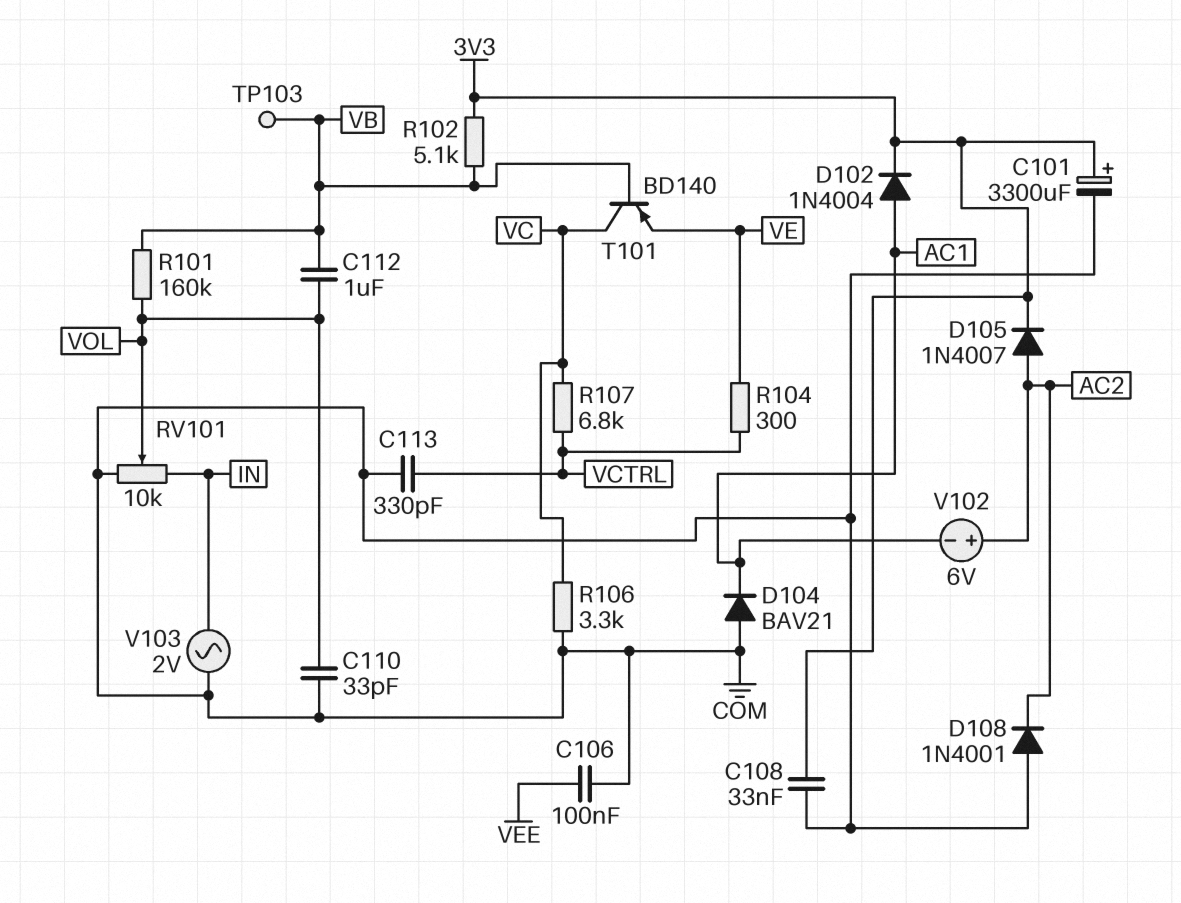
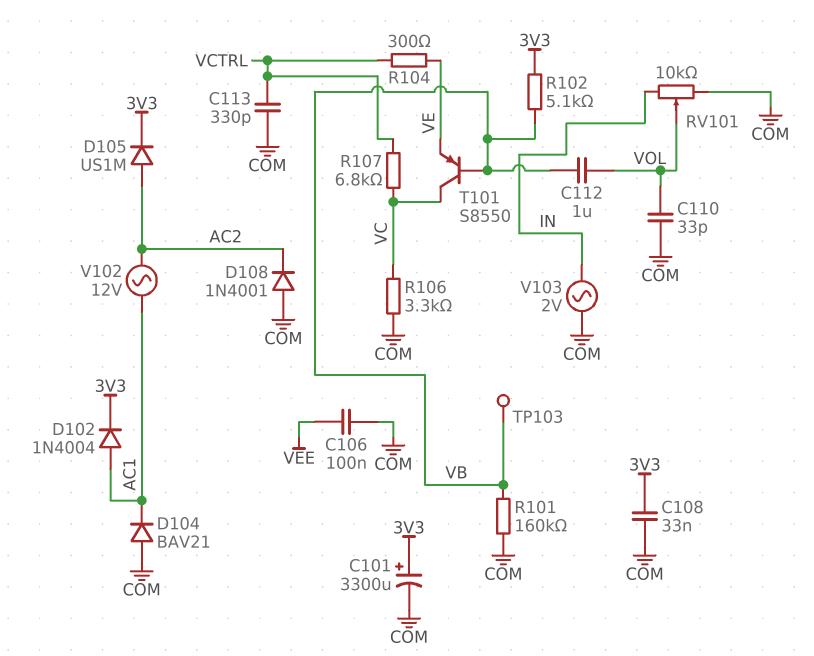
D105: diode 1N4007 (A AC2, K 3V3) -> diode US1M (A AC2, K 3V3)
R101: 160k (VB, VOL) -> 160k (COM, VB)
T101: PNP BD140 (B VB, C VC, E VE) -> PNP S8550 (B VB, C VC, E VE)
V102: 6V (plus AC2, minus AC1) -> AC 12V (AC1, AC2)

